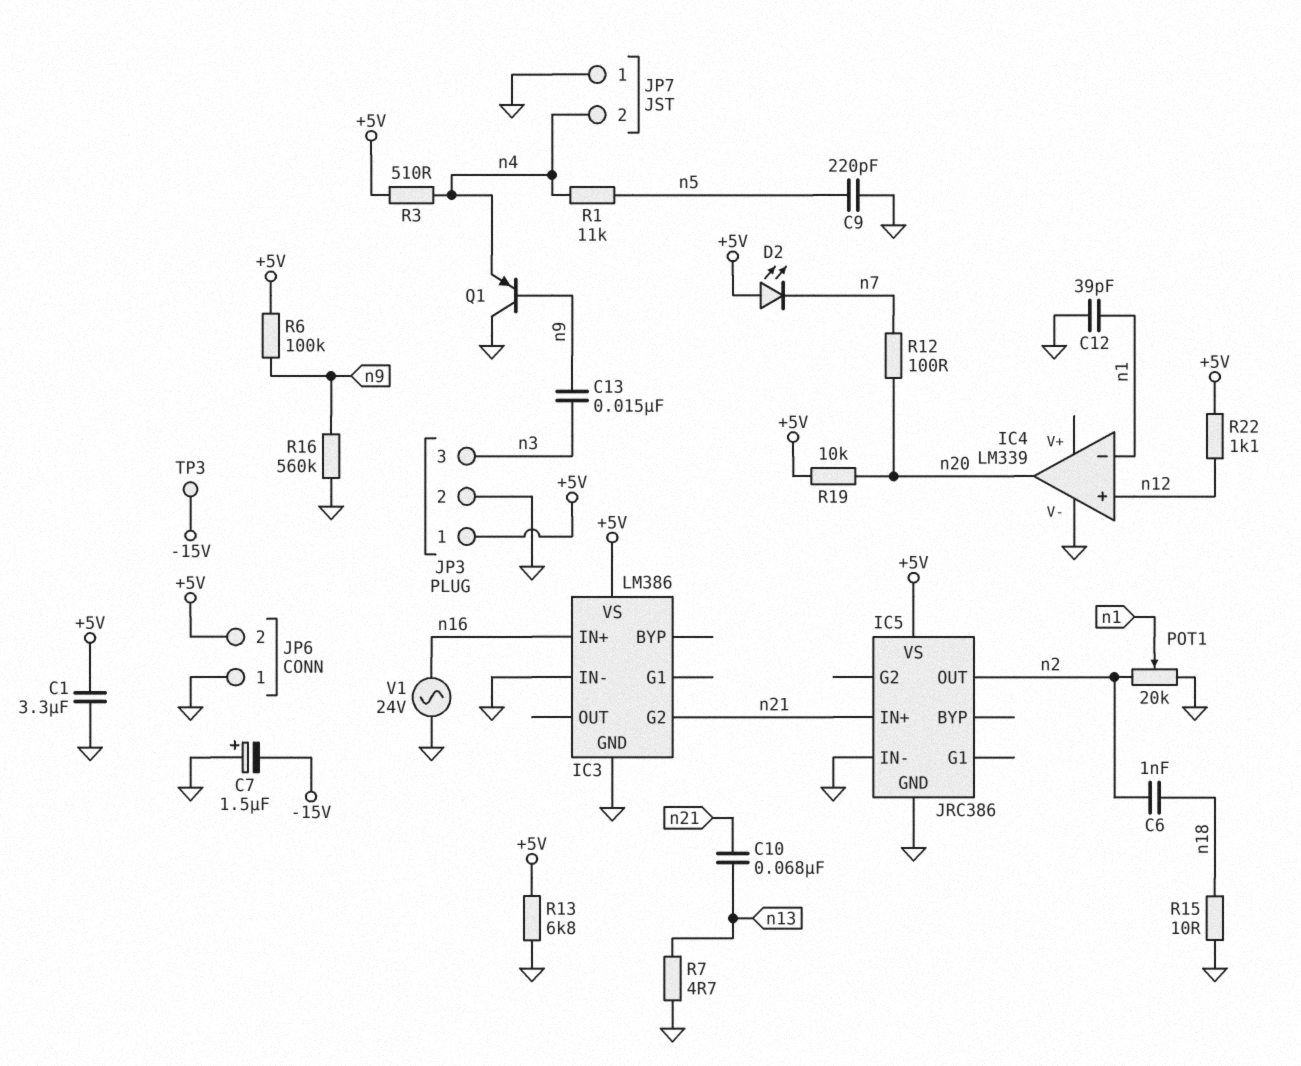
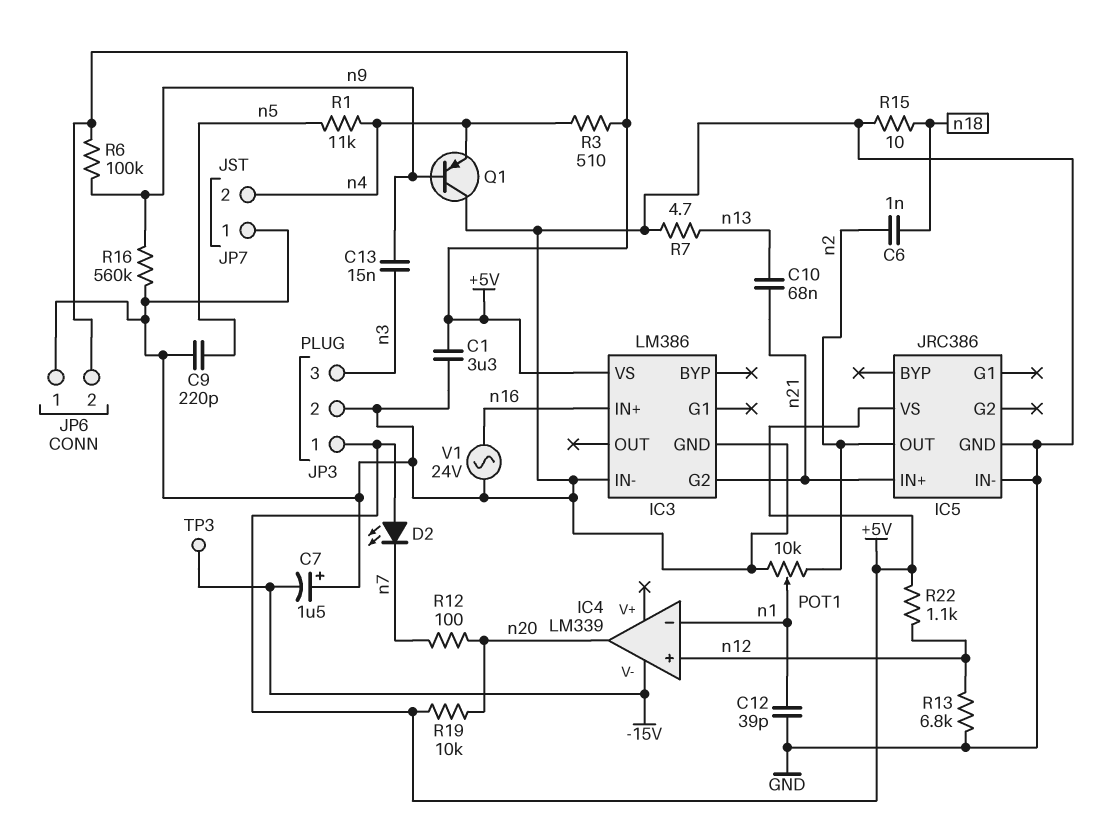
IC4 pin V-: GND -> -15V
POT1: 20k (GND, n2, wiper n1) -> 10k (GND, n2, wiper n1)
R13: 6.8k (+5V, GND) -> 6.8k (GND, n12)

